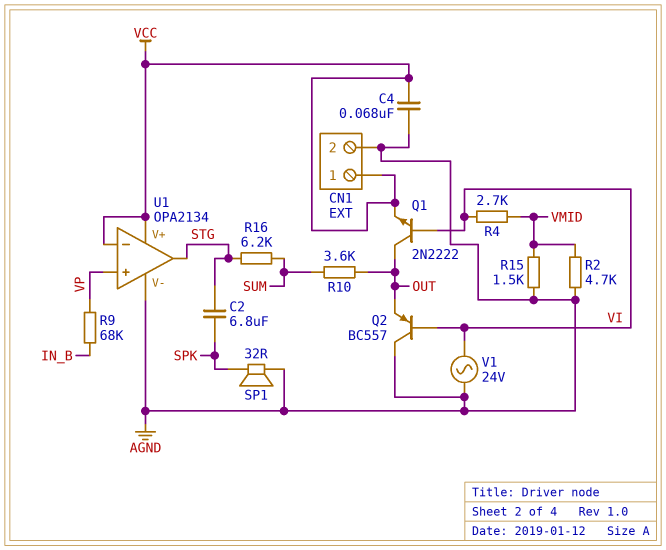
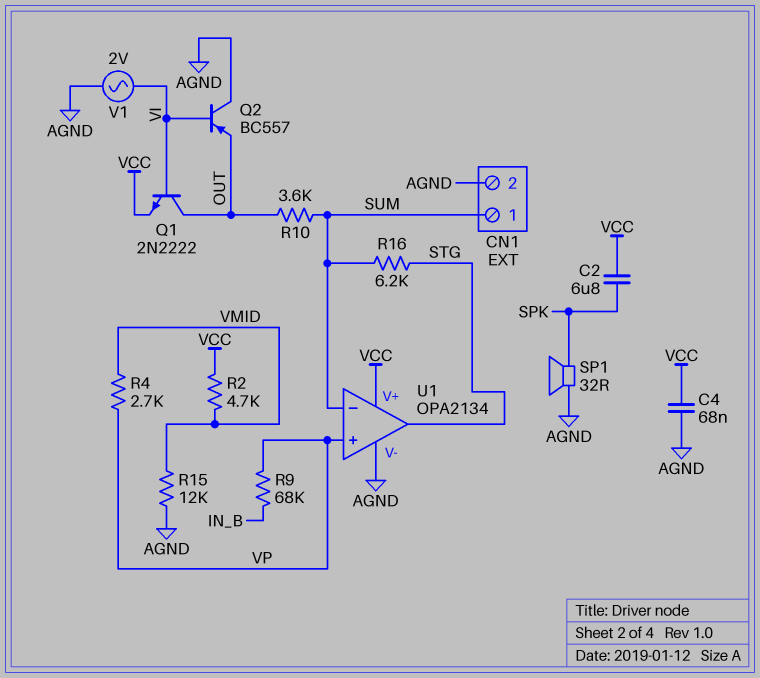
C2: 6.8uF (SPK, STG) -> 6.8uF (SPK, VCC)
CN1 pin 1: VCC -> SUM
R2: 4.7k (AGND, VMID) -> 4.7k (VCC, VMID)
R4: 2.7k (VI, VMID) -> 2.7k (VMID, VP)
R15: 1.5k (AGND, VMID) -> 12k (AGND, VMID)
U1 pin in-: VCC -> SUM
V1: AC 24V (AGND, VI) -> AC 2V (AGND, VI)

